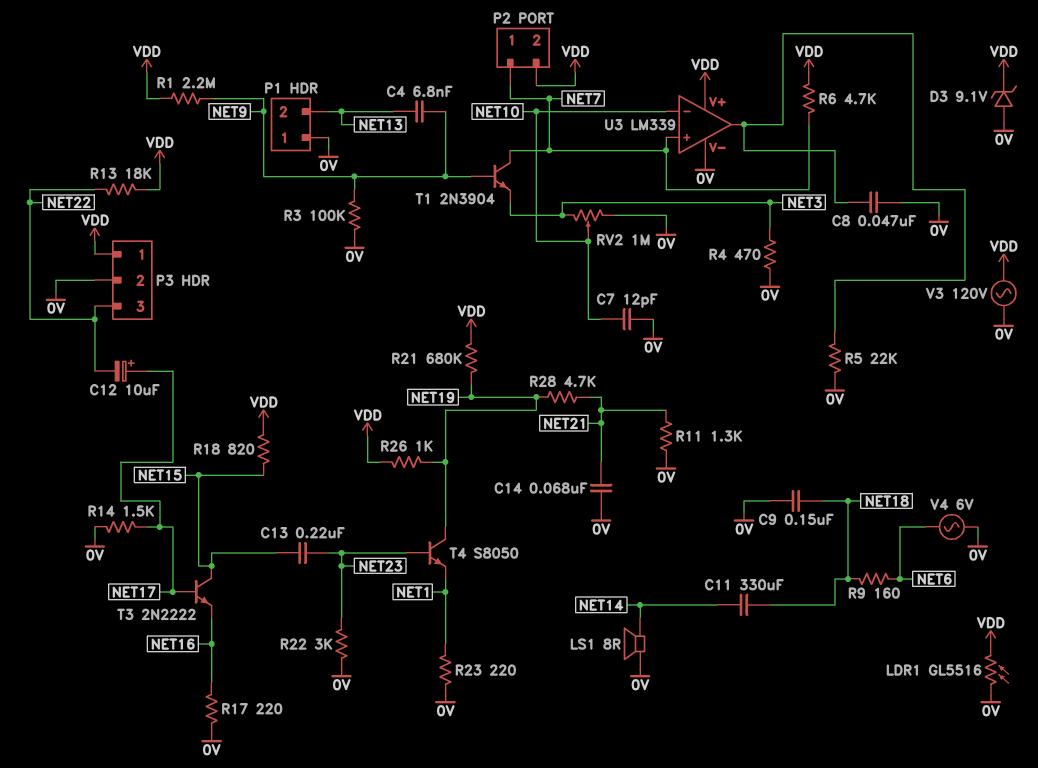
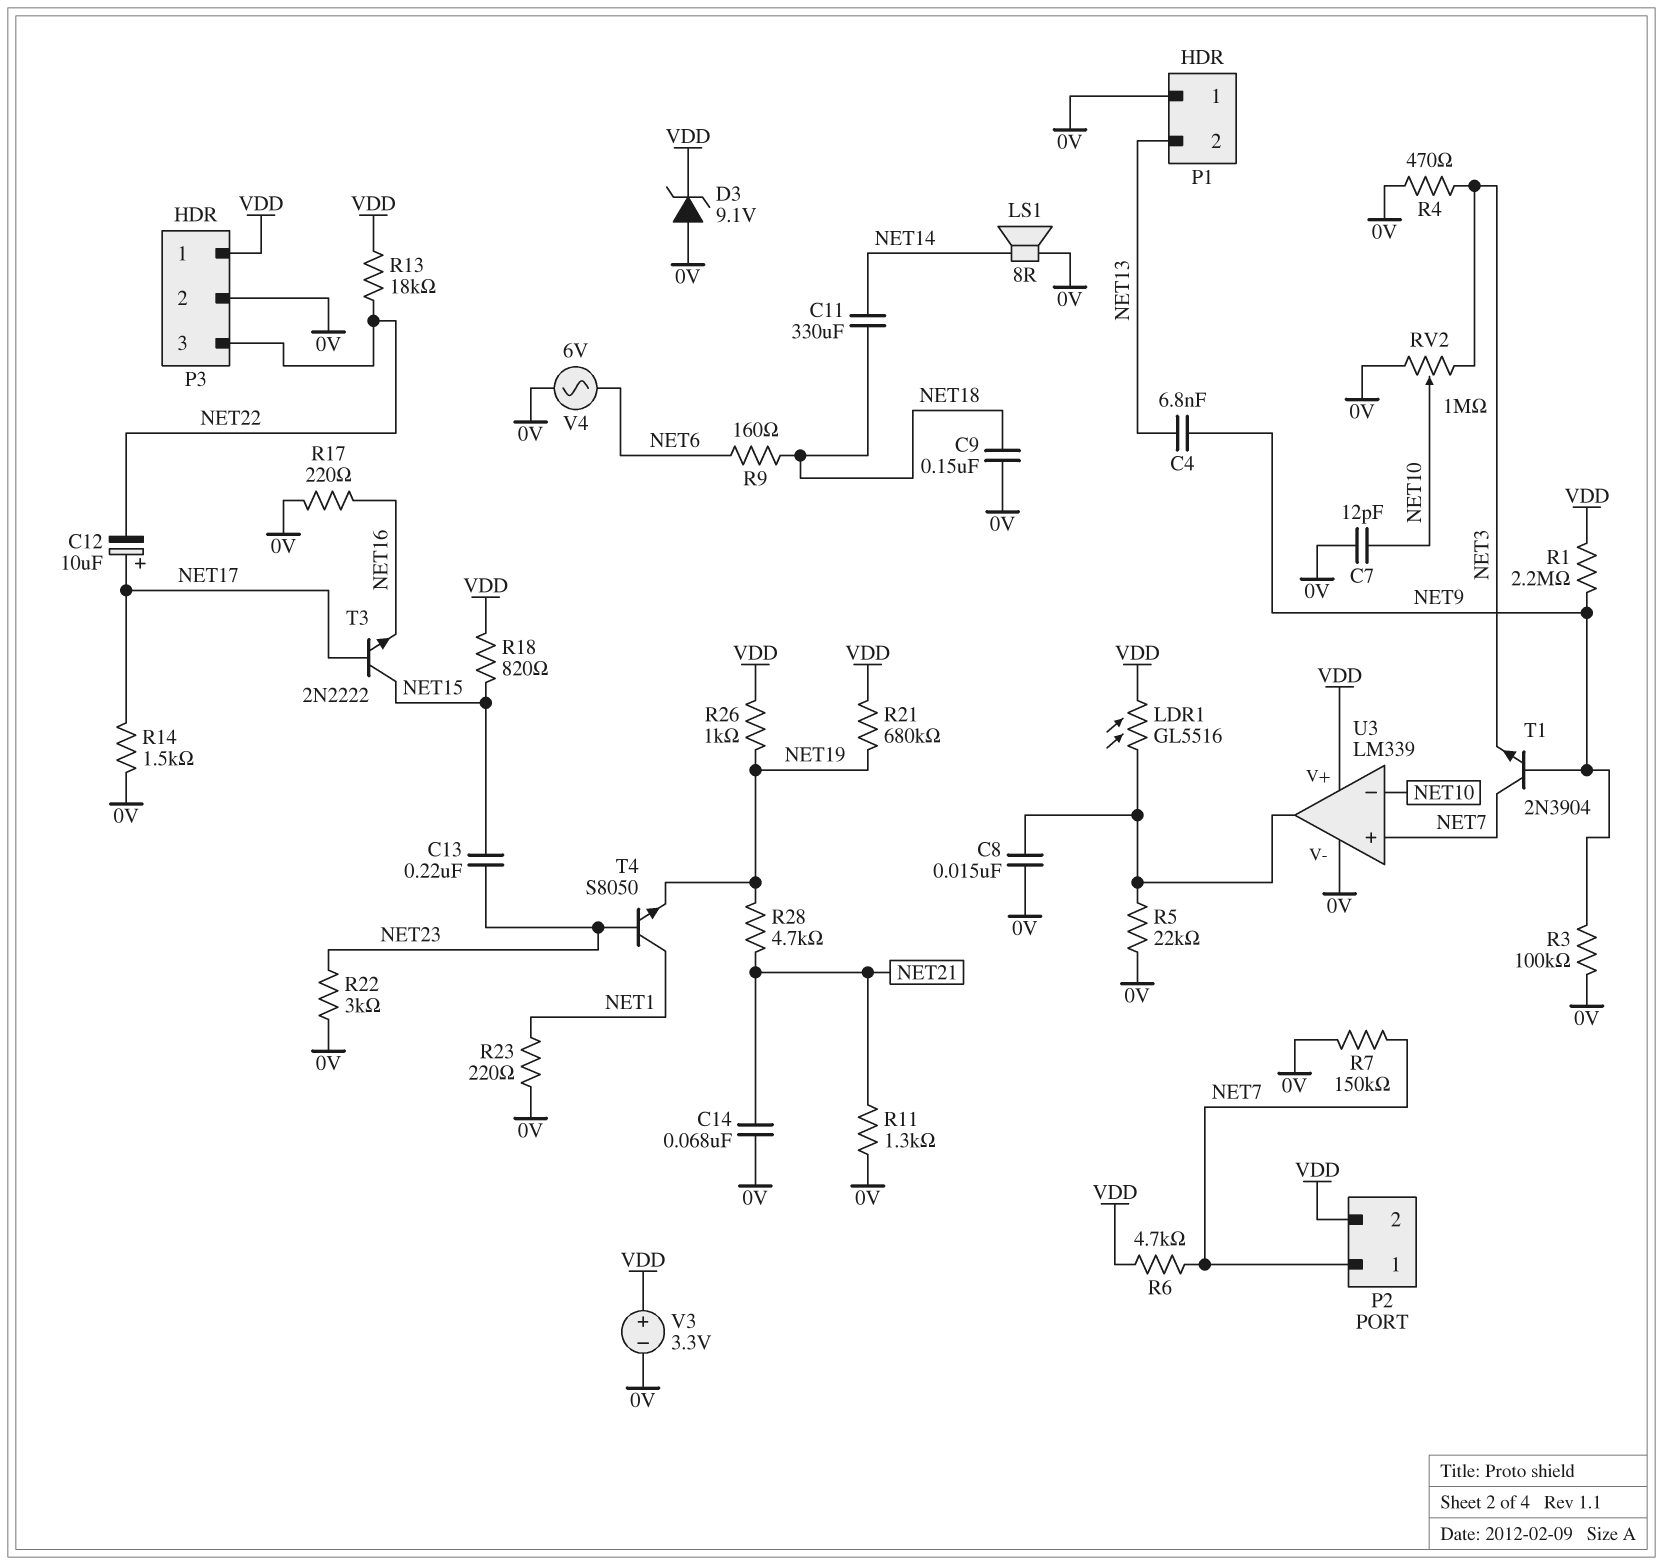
C8: 47nF (0V, U3/out) -> 15nF (0V, U3/out)
LDR1: GL5516 (0V, VDD) -> GL5516 (U3/out, VDD)
R7: none -> 150k (0V, NET7)
T4: NPN S8050 (B NET23, C NET19, E NET1) -> NPN S8050 (B NET23, C NET1, E NET19)
V3: AC 120V (0V, VDD) -> 3.3V (plus VDD, minus 0V)

